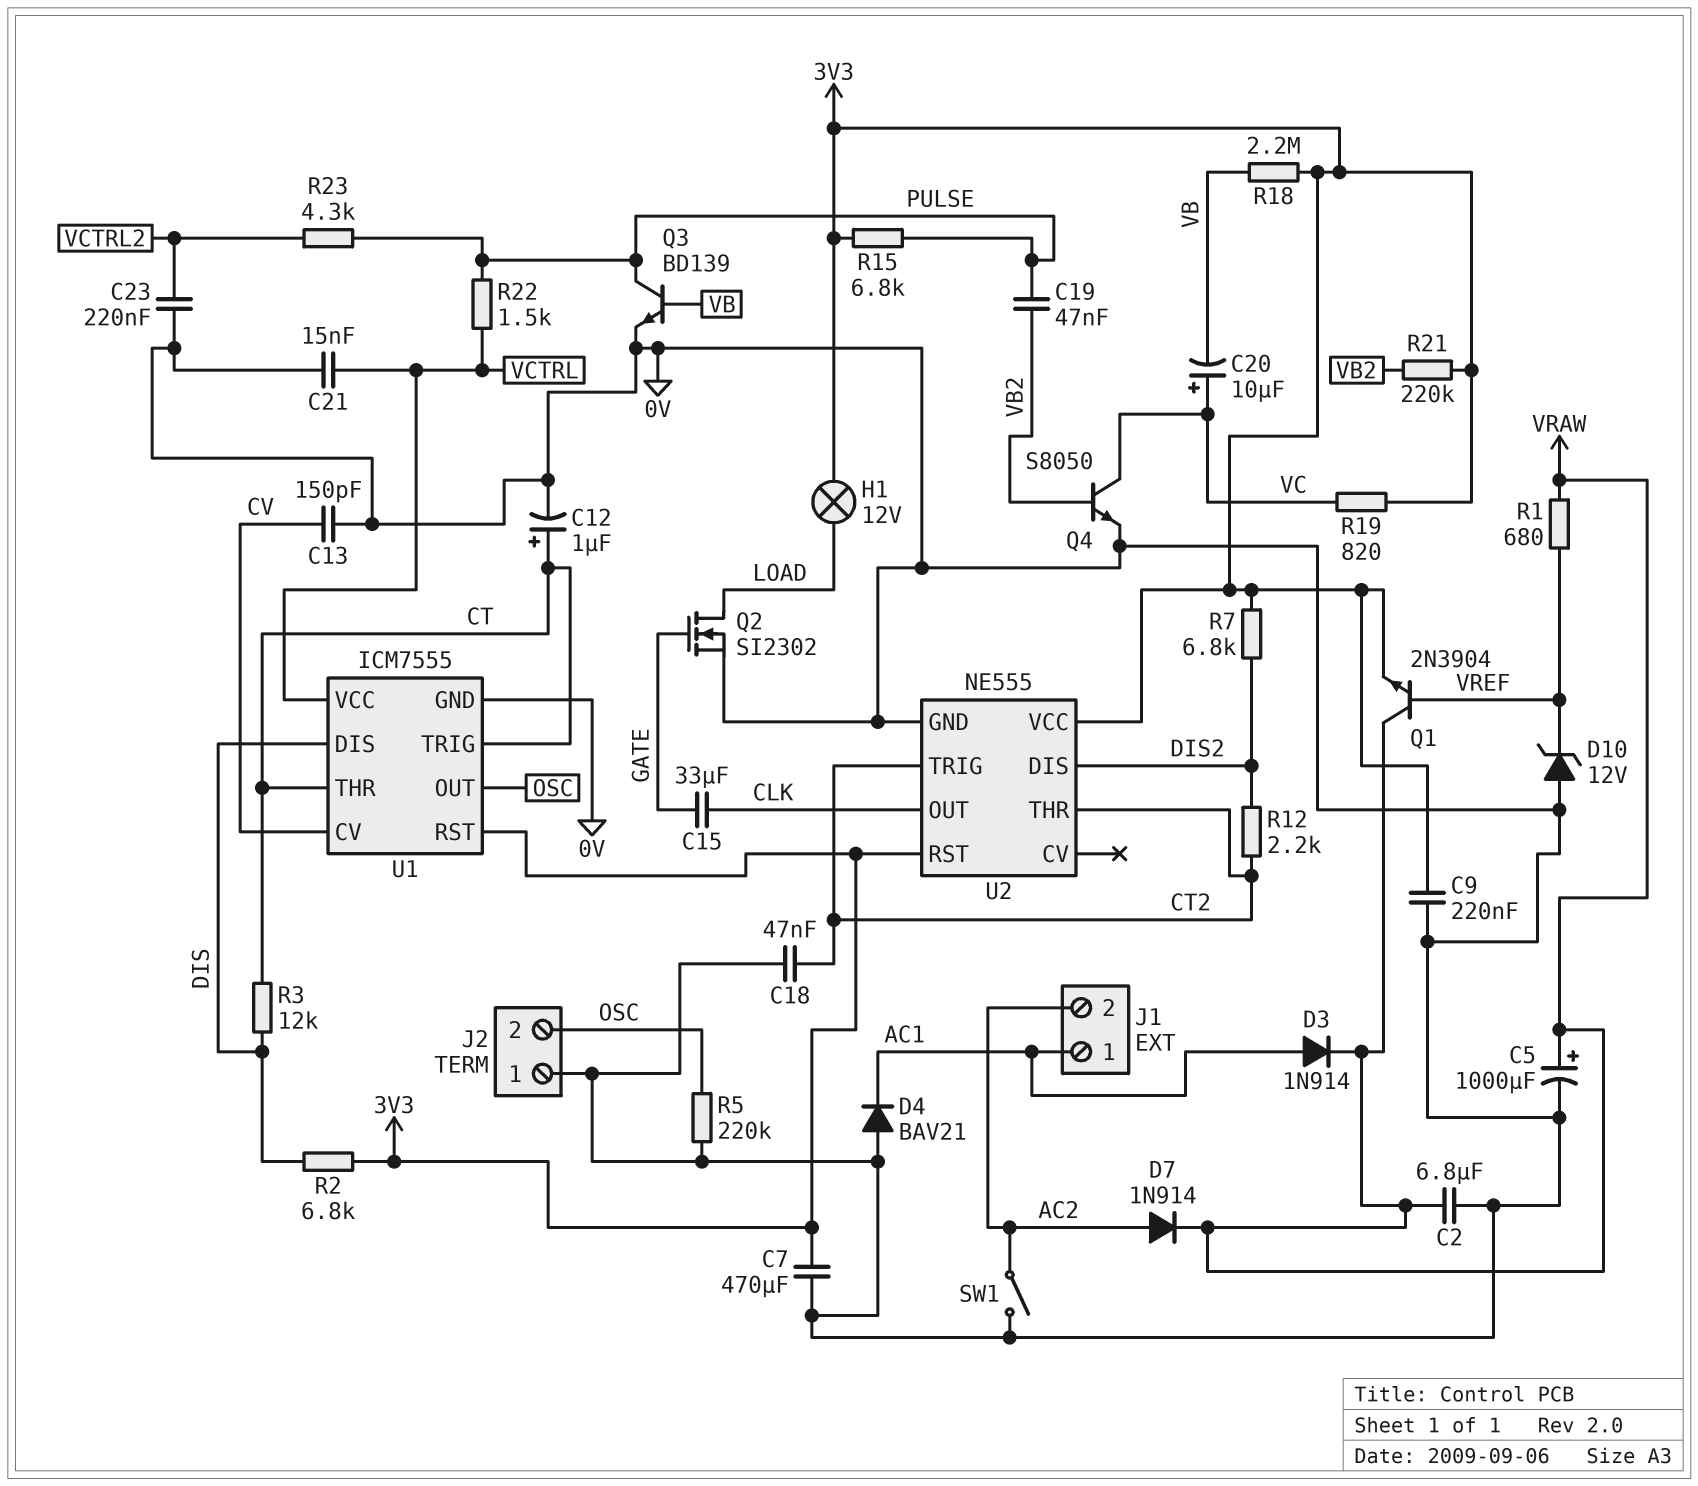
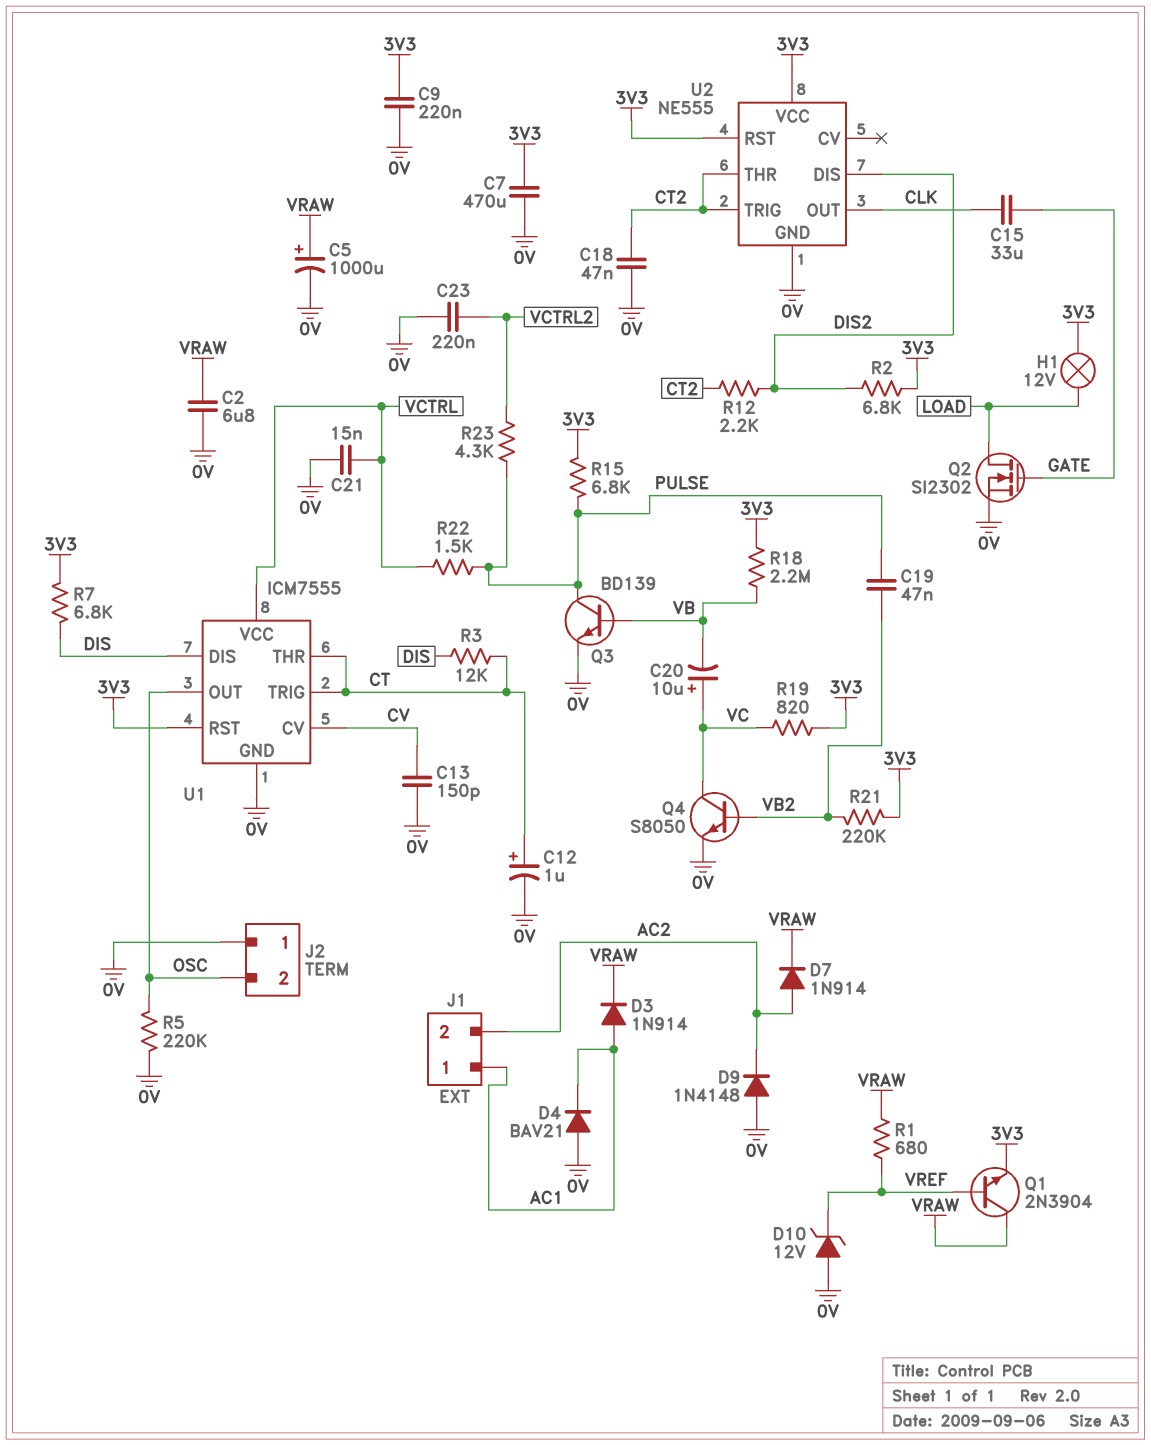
D9: none -> diode 1N4148 (A 0V, K AC2)
R2: 6.8k (3V3, DIS) -> 6.8k (3V3, DIS2)
R7: 6.8k (3V3, DIS2) -> 6.8k (3V3, DIS)
SW1: switch (0V, AC2) -> none

